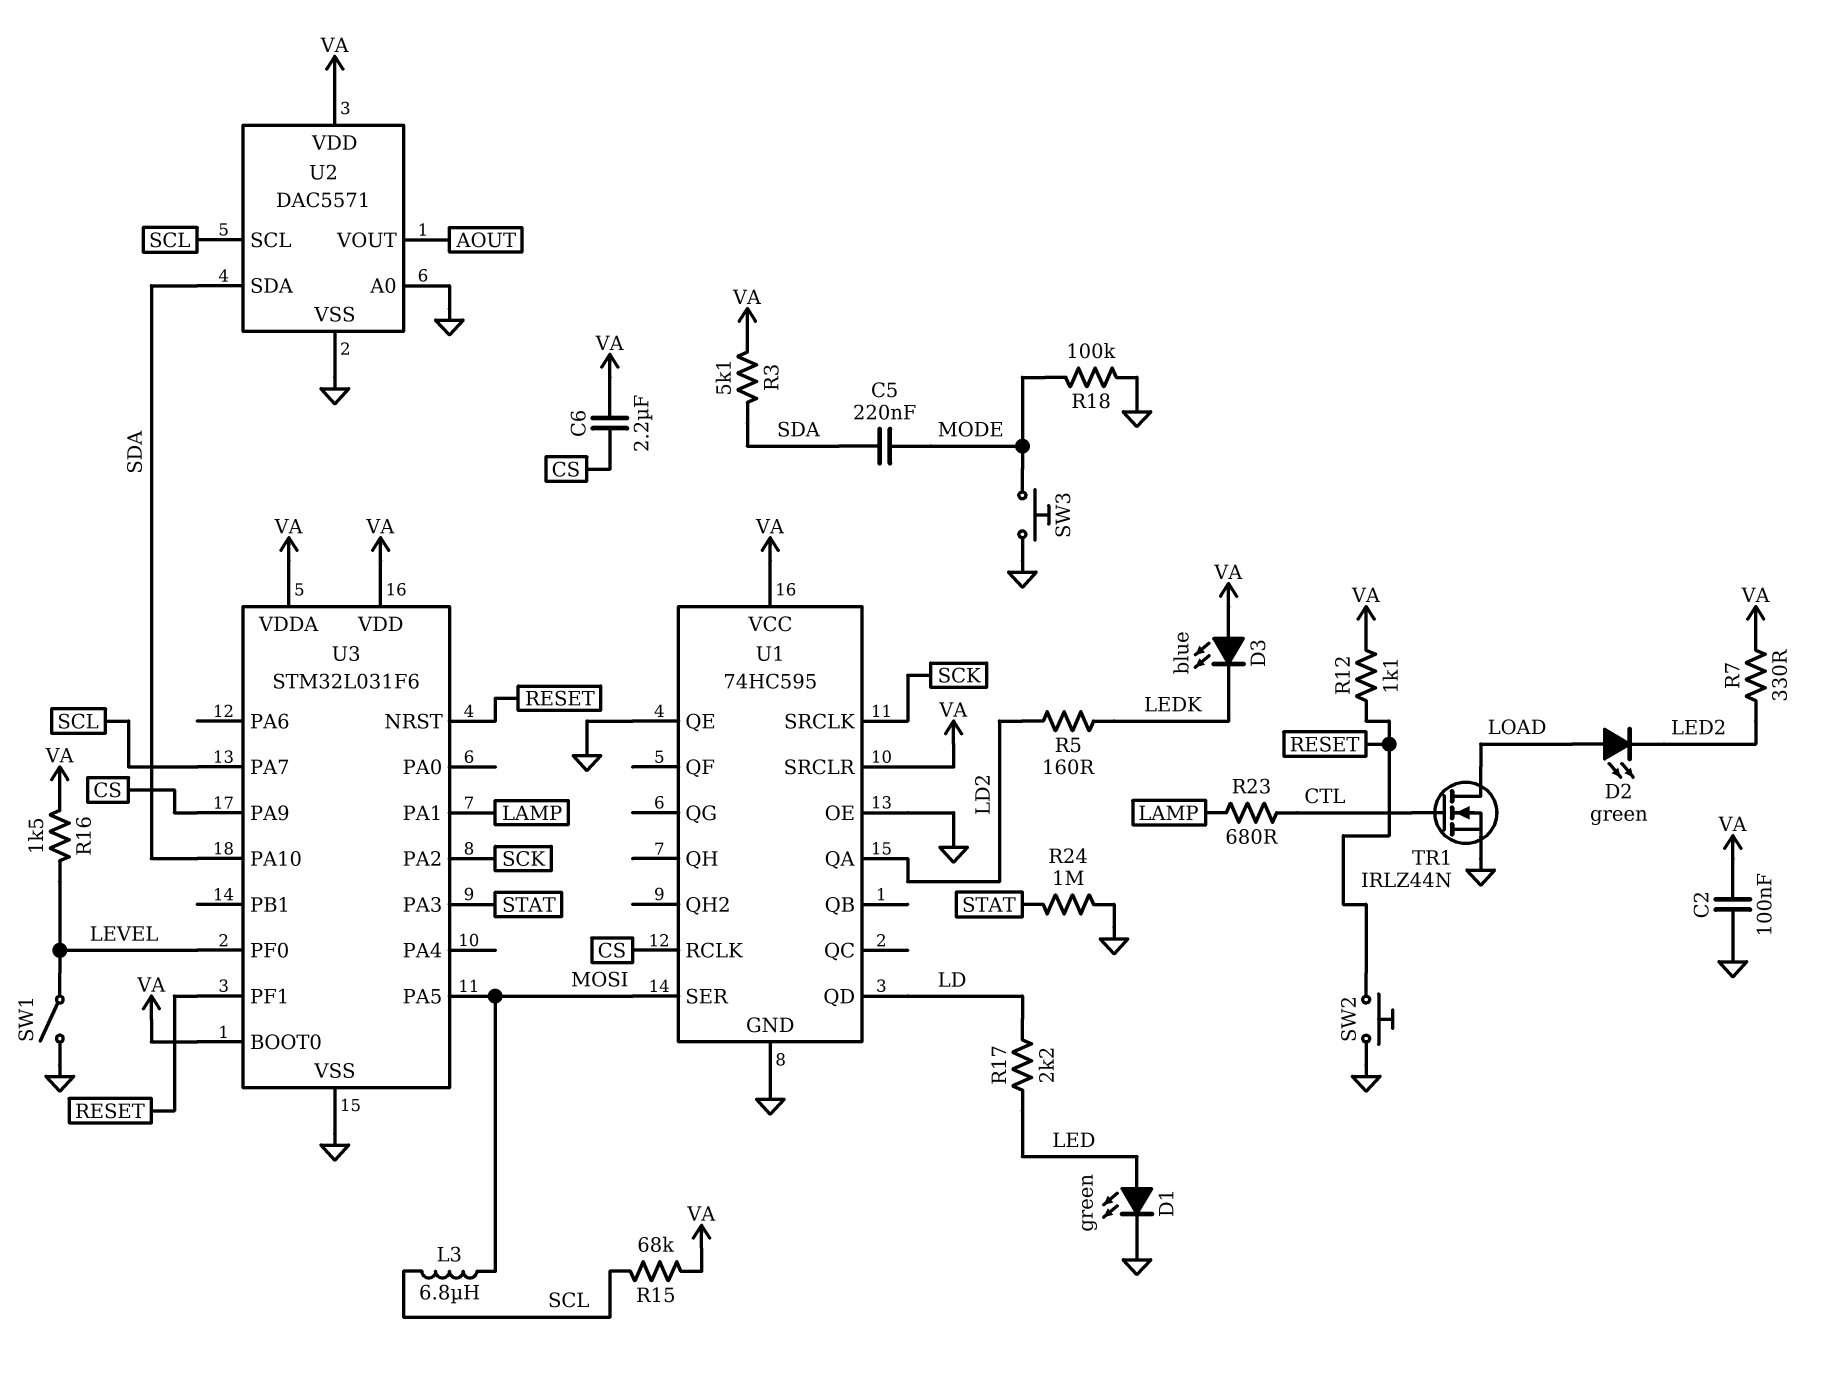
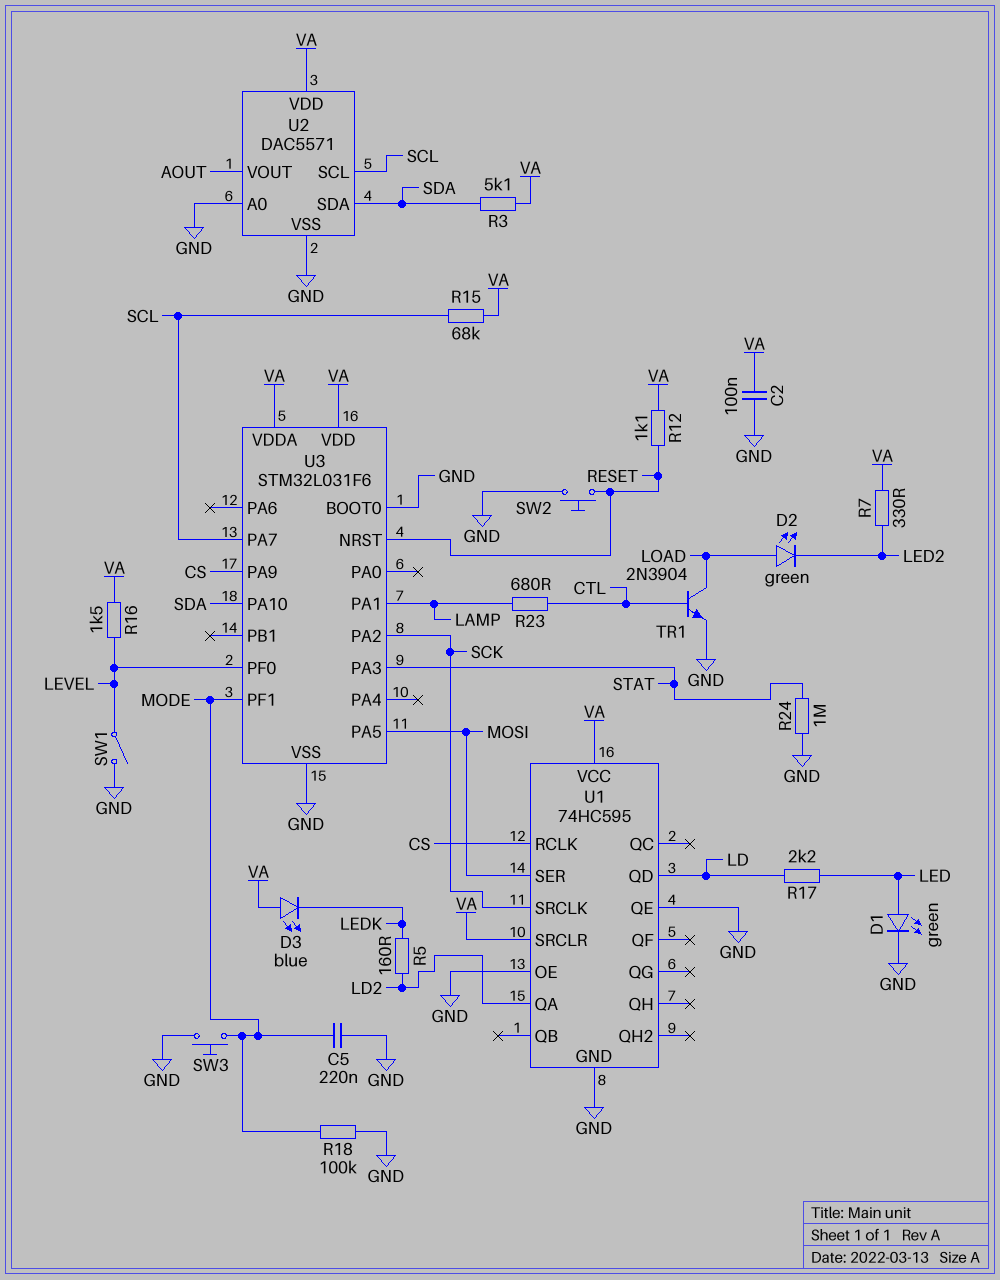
C5: 220nF (MODE, SDA) -> 220nF (GND, MODE)
C6: 2.2uF (CS, VA) -> none
L3: 6.8uH (MOSI, SCL) -> none
TR1: NMOS IRLZ44N (G CTL, D LOAD, S GND) -> NPN 2N3904 (B CTL, C LOAD, E GND)
U3 pin BOOT0: VA -> GND
U3 pin PF1: RESET -> MODE

